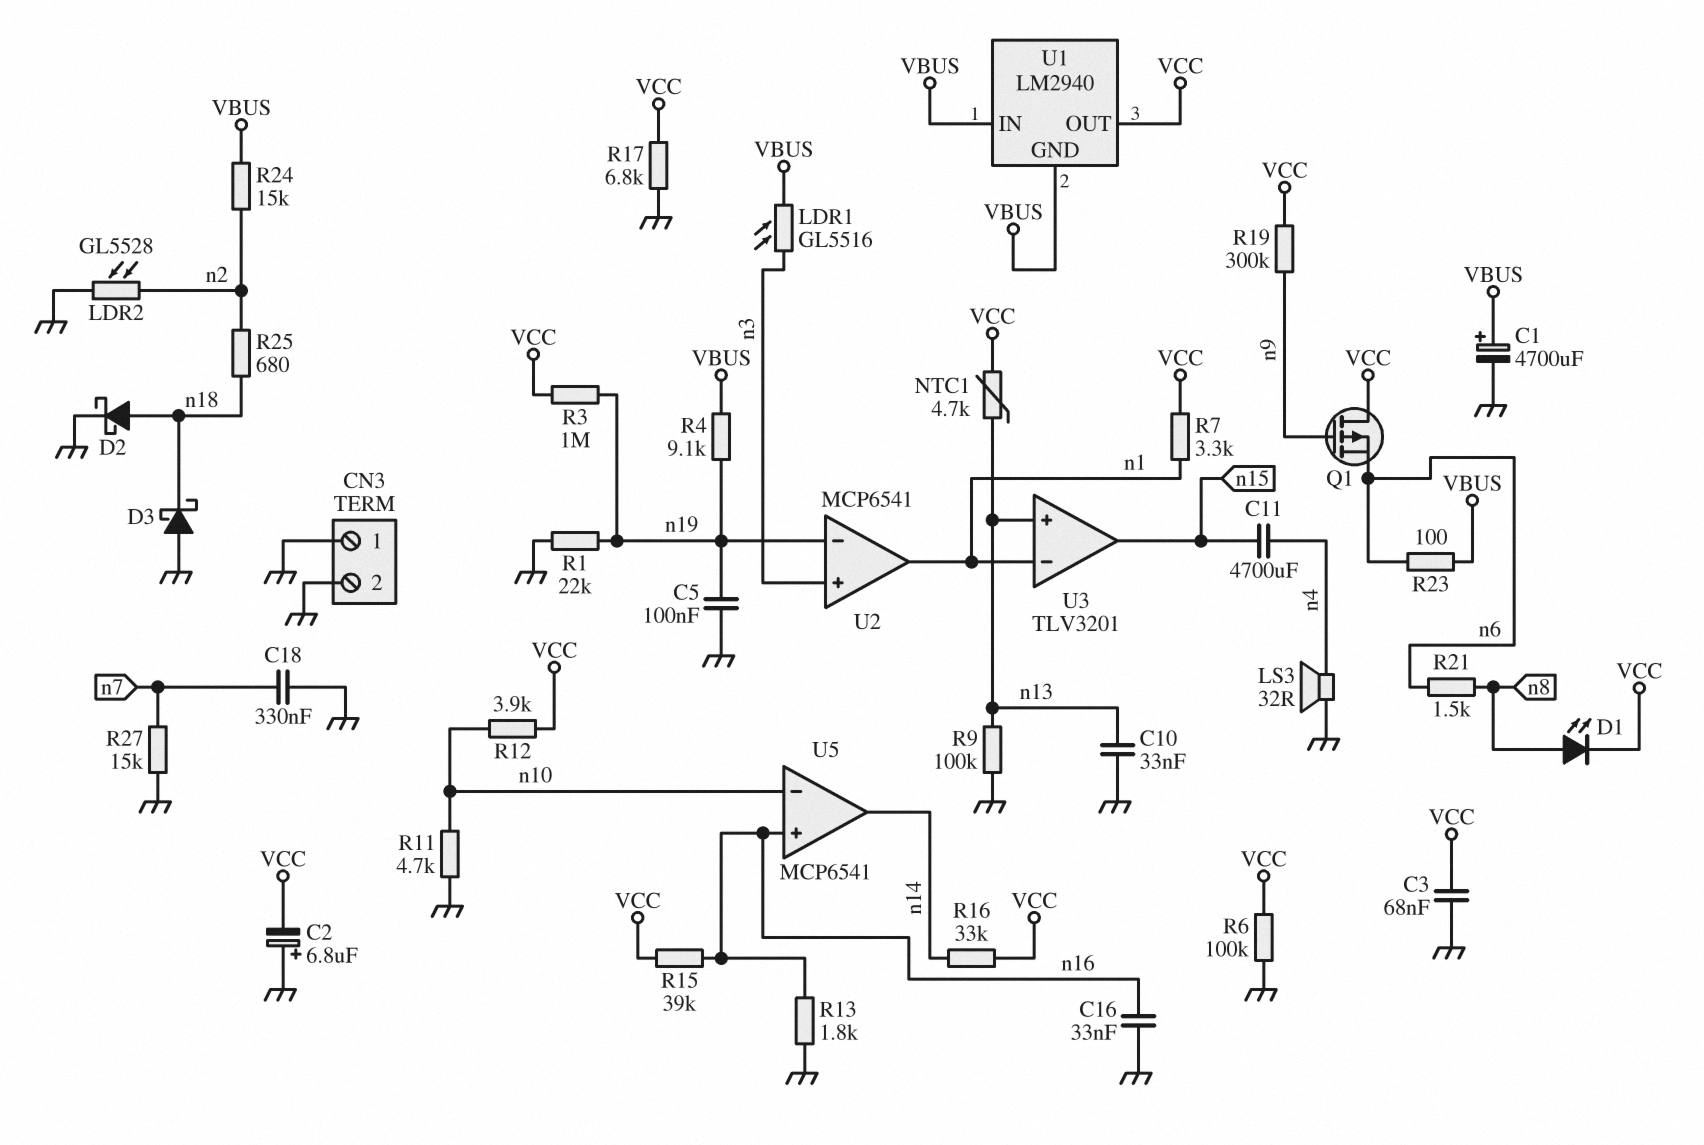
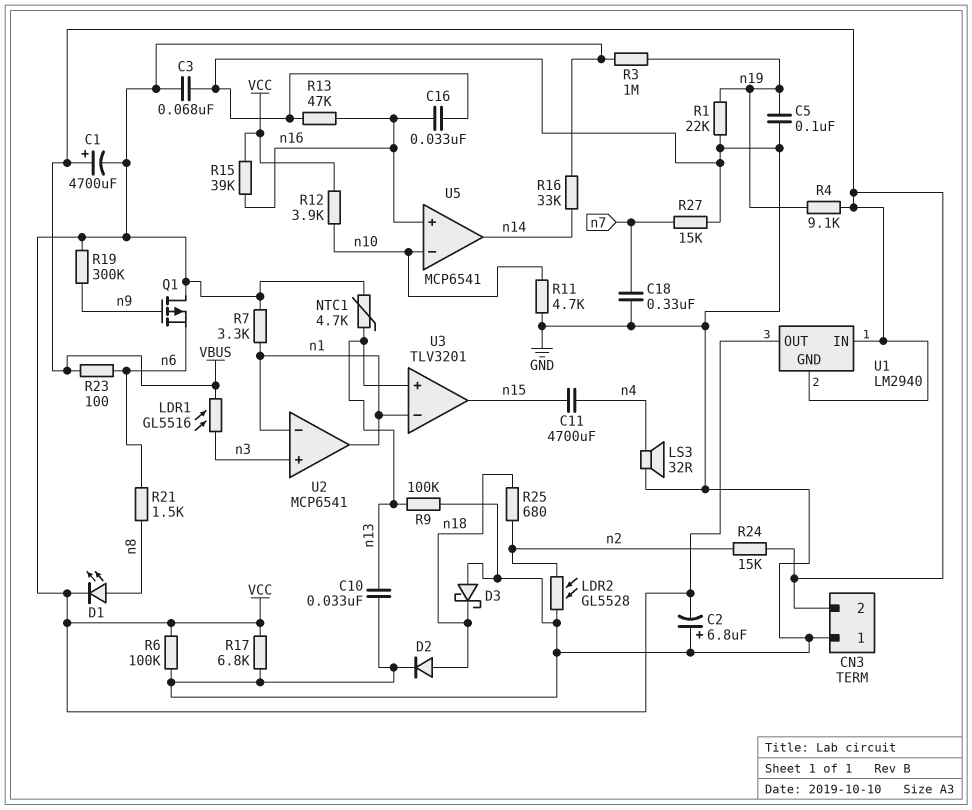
C1: 4700uF (plus VBUS, minus GND) -> 4700uF (plus VBUS, minus VCC)
CN3 pin 2: GND -> VBUS
D2: schottky (A n18, K GND) -> diode (A n18, K GND)
R13: 1.8k (GND, n16) -> 47k (GND, n16)
U2 pin in-: n19 -> n1

